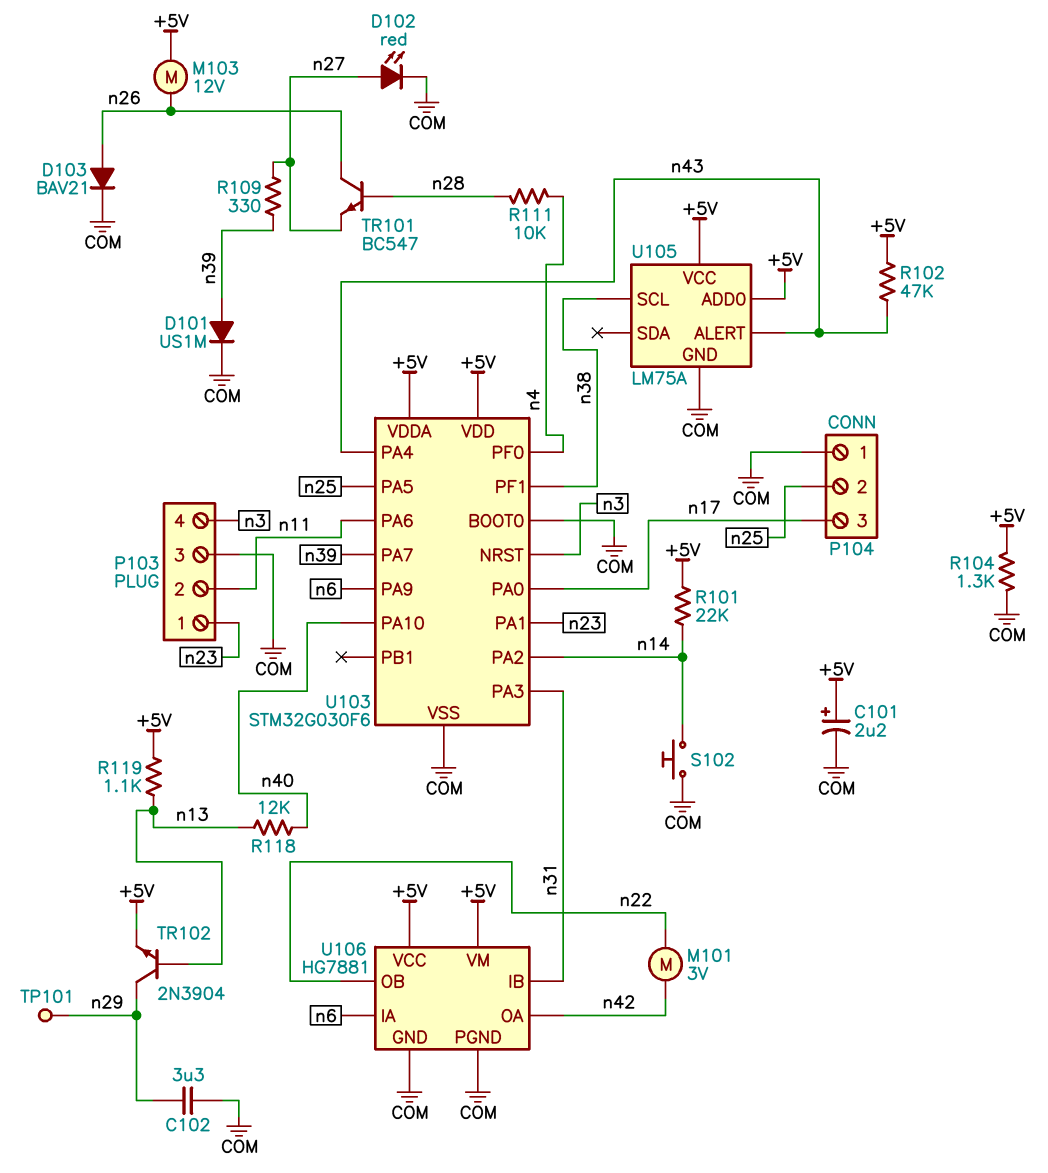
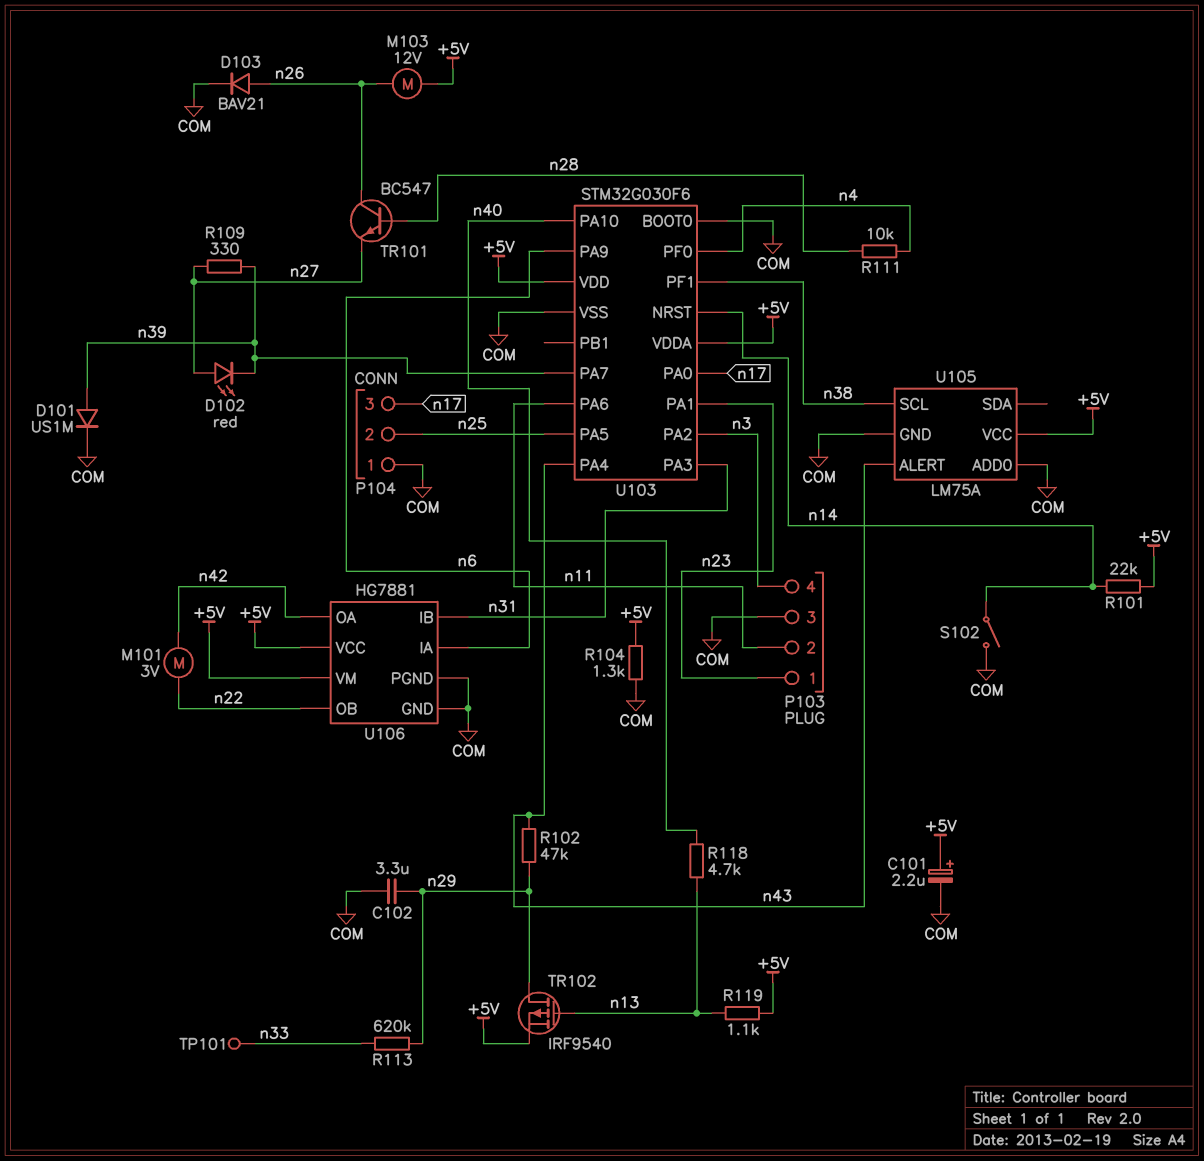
D102: LED red (A n27, K COM) -> LED red (A n27, K n39)
R102: 47k (+5V, n43) -> 47k (n29, n43)
R113: none -> 620k (n29, n33)
R118: 12k (n13, n40) -> 4.7k (n13, n40)
S102: button (COM, n14) -> switch (COM, n14)
TP101: test point (n29) -> test point (n33)
TR102: NPN 2N3904 (B n13, C n29, E +5V) -> PMOS IRF9540 (G n13, D n29, S +5V)
U103 pin NRST: n3 -> n14
U103 pin PA2: n14 -> n3
U105 pin ADD0: +5V -> COM

